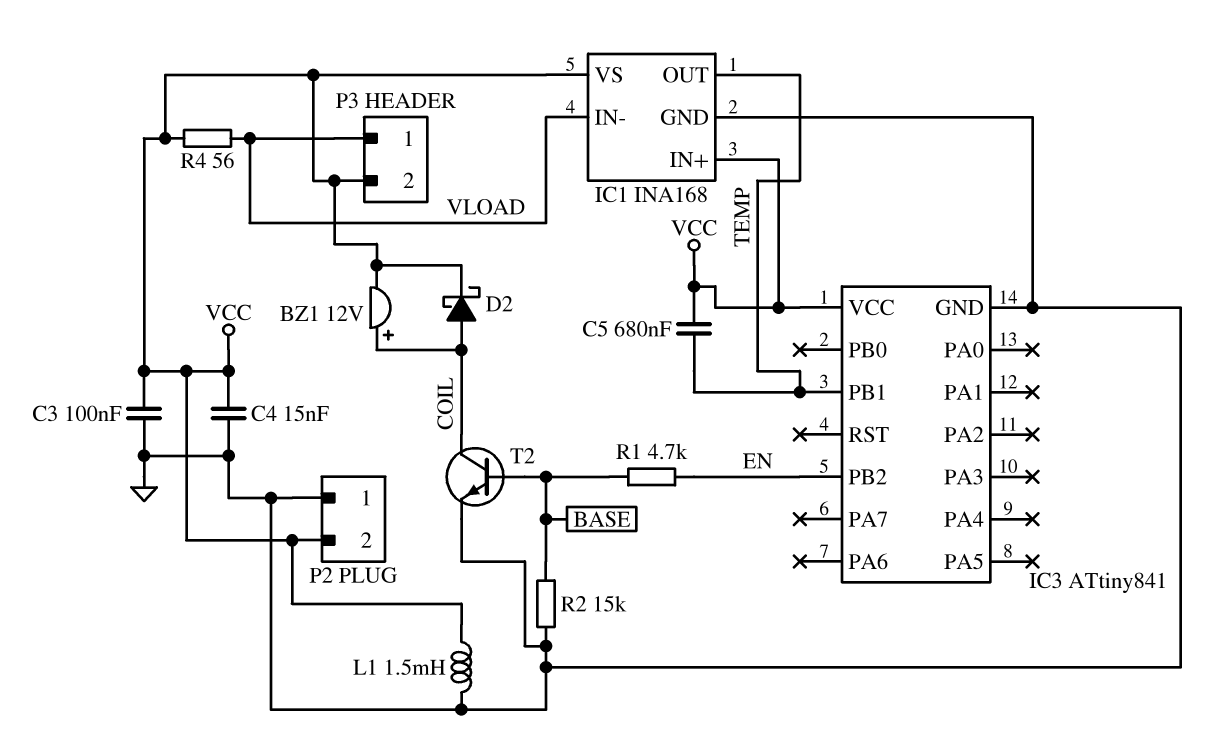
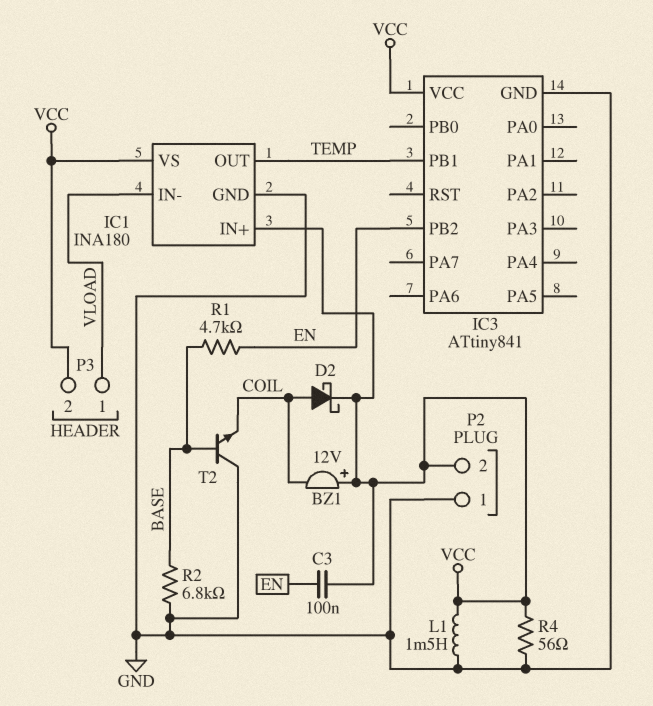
BZ1: buzzer 12V (plus COIL, minus VCC) -> buzzer 12V (plus VCC, minus COIL)
C3: 100nF (GND, VCC) -> 100nF (EN, VCC)
C4: 15nF (GND, VCC) -> none
C5: 680nF (TEMP, VCC) -> none
IC1: INA168 -> INA180
R2: 15k (BASE, GND) -> 6.8k (BASE, GND)
R4: 56 (VCC, VLOAD) -> 56 (GND, VCC)
T2: NPN (B BASE, C COIL, E GND) -> NPN (B BASE, C GND, E COIL)

